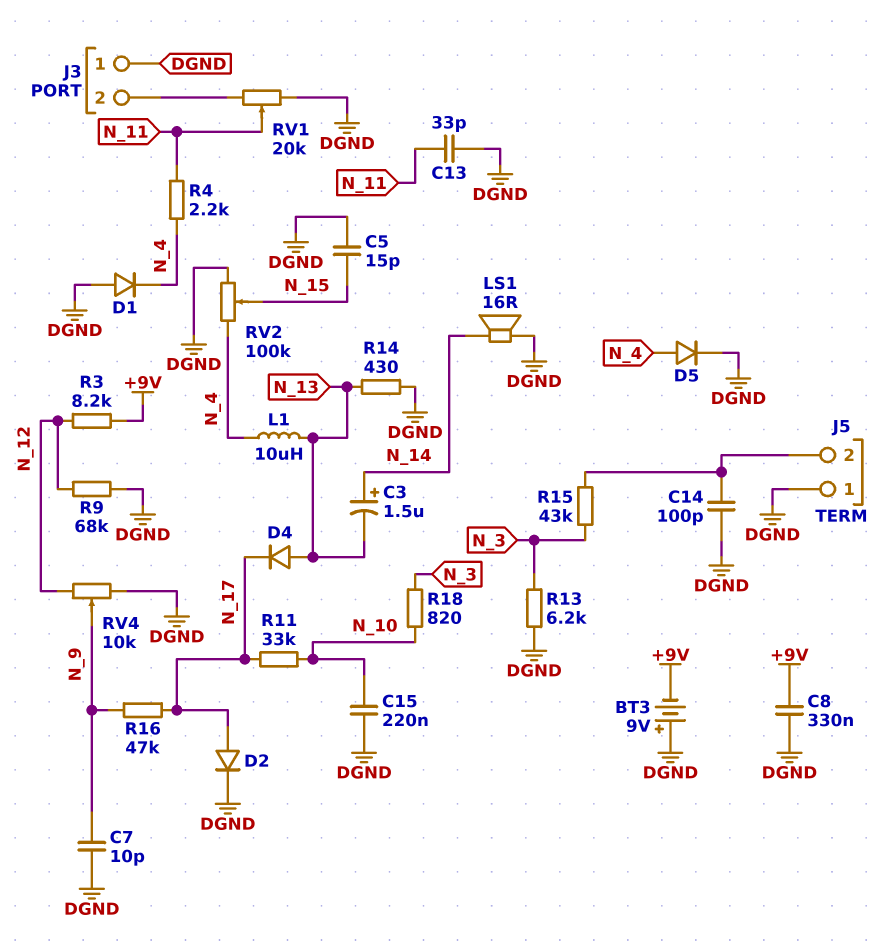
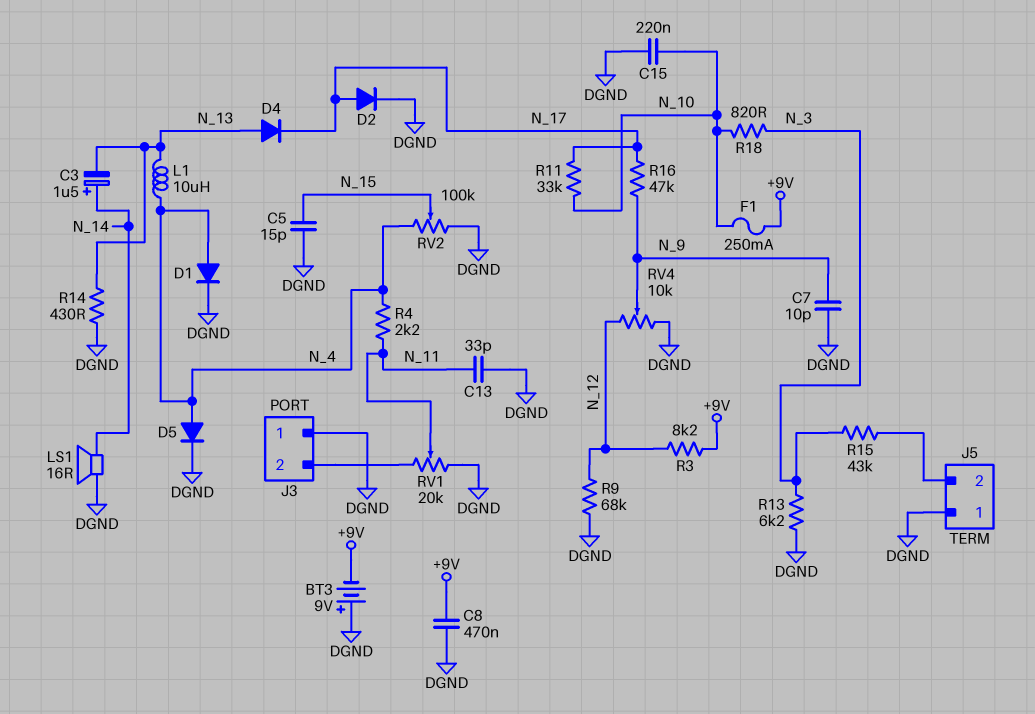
C8: 330nF (+9V, DGND) -> 470nF (+9V, DGND)
C14: 100pF (DGND, J5/2) -> none
D1: diode (A DGND, K N_4) -> diode (A N_4, K DGND)
F1: none -> 250mA (+9V, N_10)

